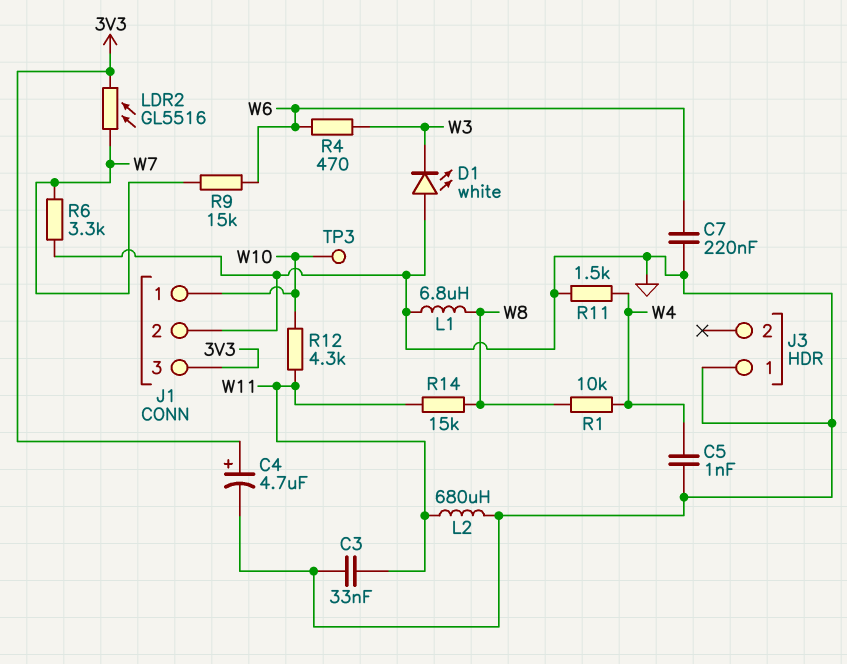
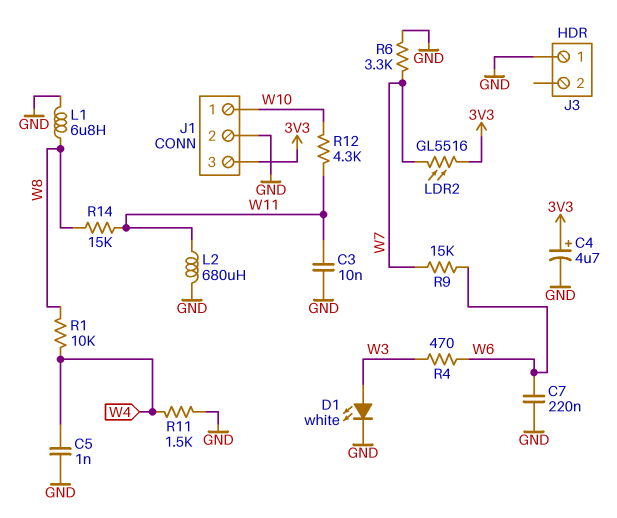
C3: 33nF (GND, W11) -> 10nF (GND, W11)
D1: LED white (A GND, K W3) -> LED white (A W3, K GND)
TP3: test point (W10) -> none

